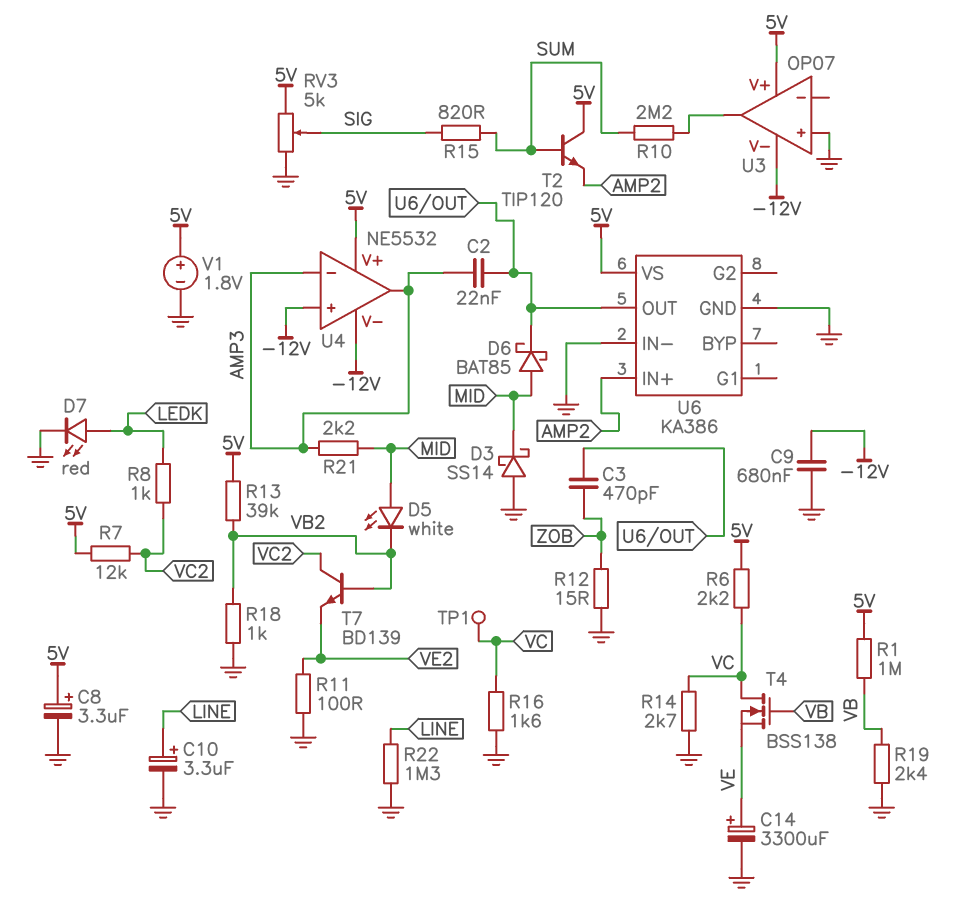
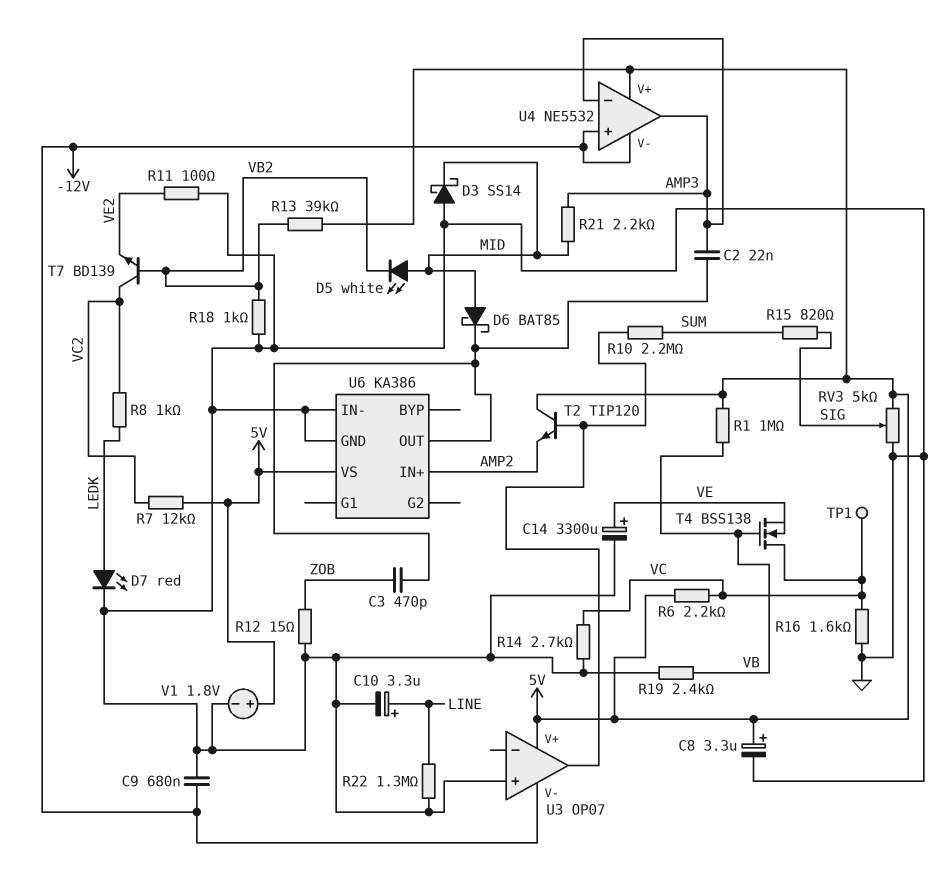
T2: NPN TIP120 (B SUM, C 5V, E AMP2) -> NPN TIP120 (B U3/out, C 5V, E AMP2)

